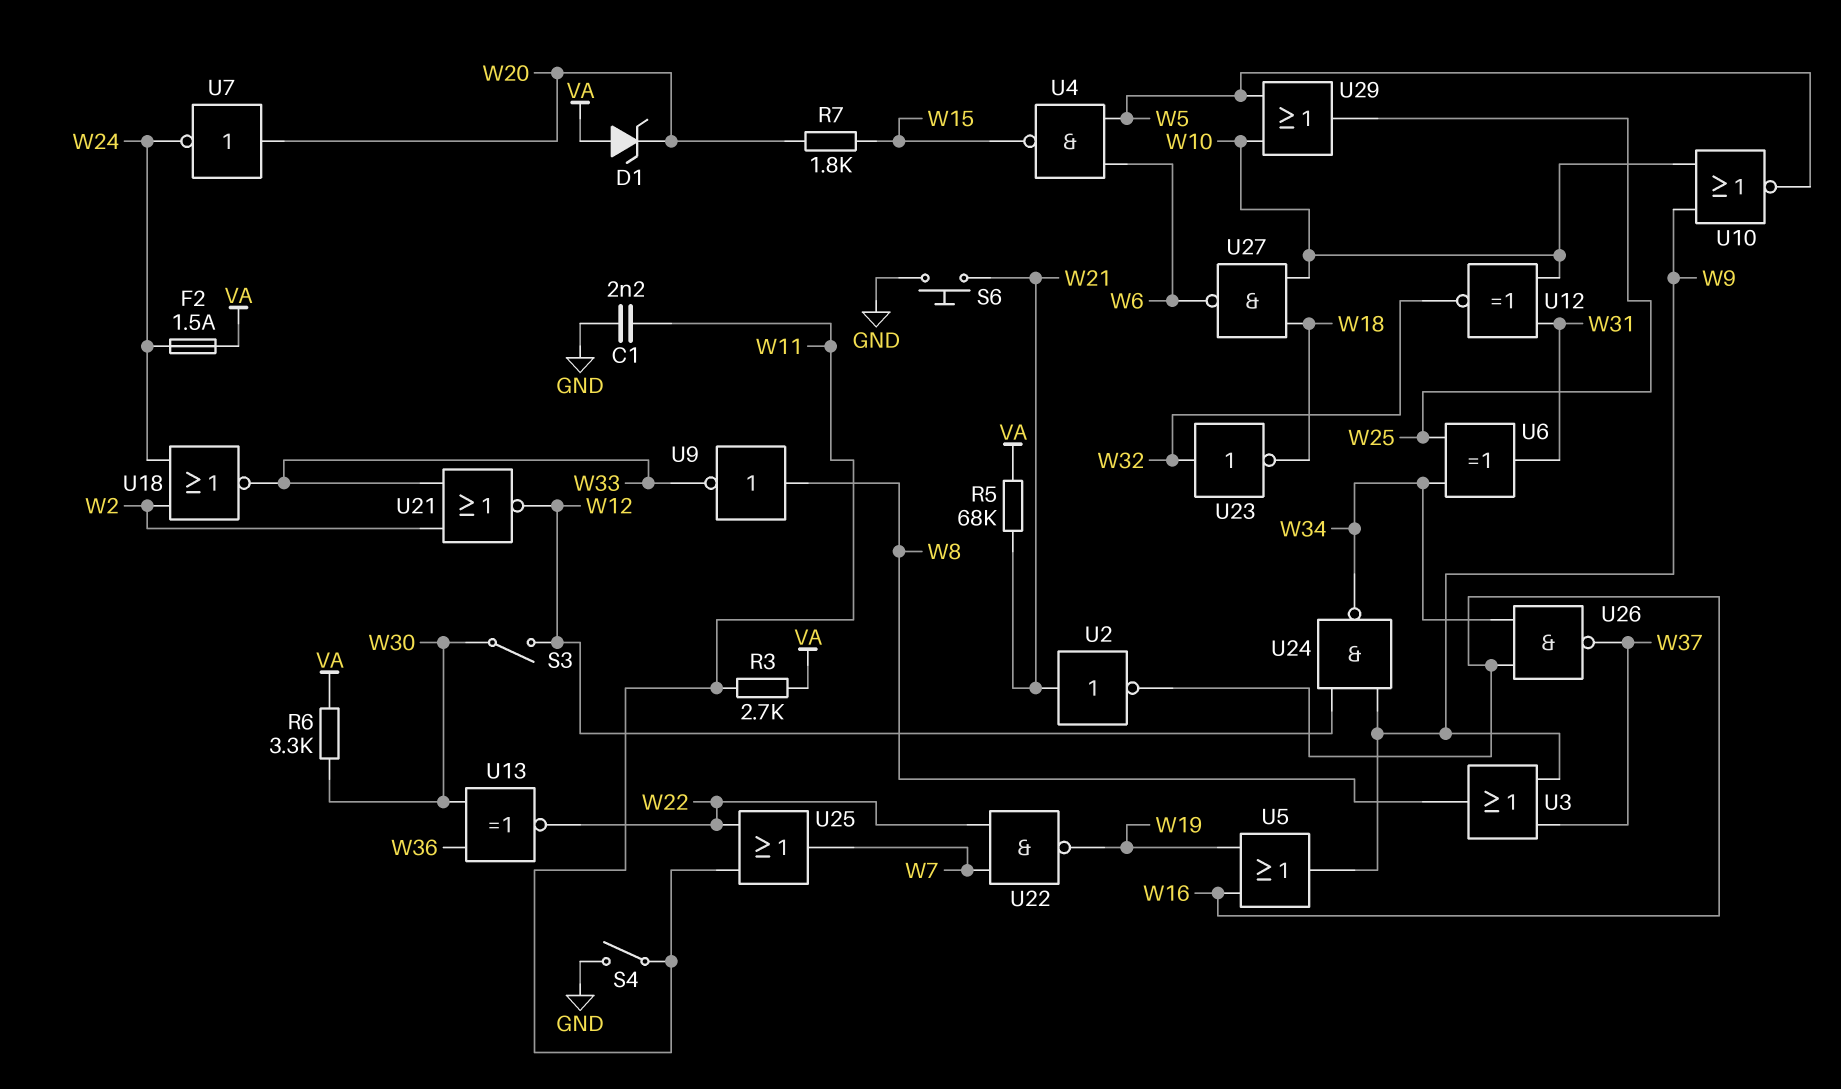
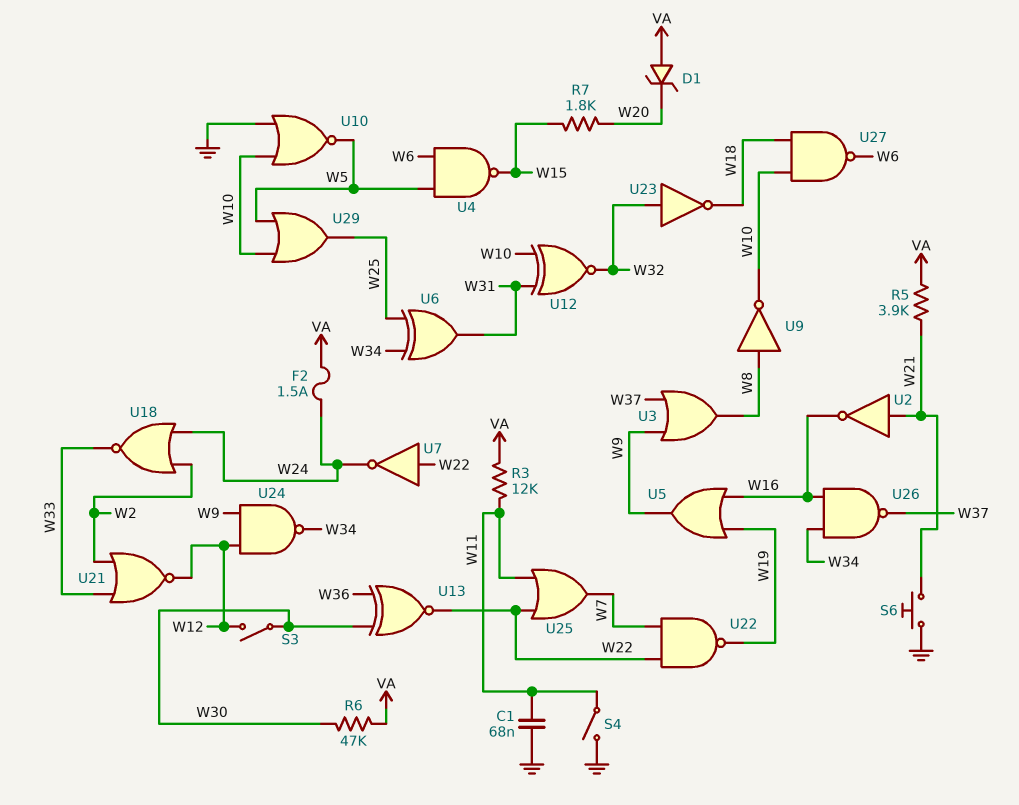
C1: 2.2nF (GND, W11) -> 68nF (GND, W11)
R3: 2.7k (VA, W11) -> 12k (VA, W11)
R5: 68k (VA, W21) -> 3.9k (VA, W21)
R6: 3.3k (VA, W30) -> 47k (VA, W30)
U7: NOT (in W20, out W24) -> NOT (in W22, out W24)
U9: NOT (in W8, out W33) -> NOT (in W8, out W10)
U10: NOR (in W9, in W10, out W5) -> NOR (in GND, in W10, out W5)

